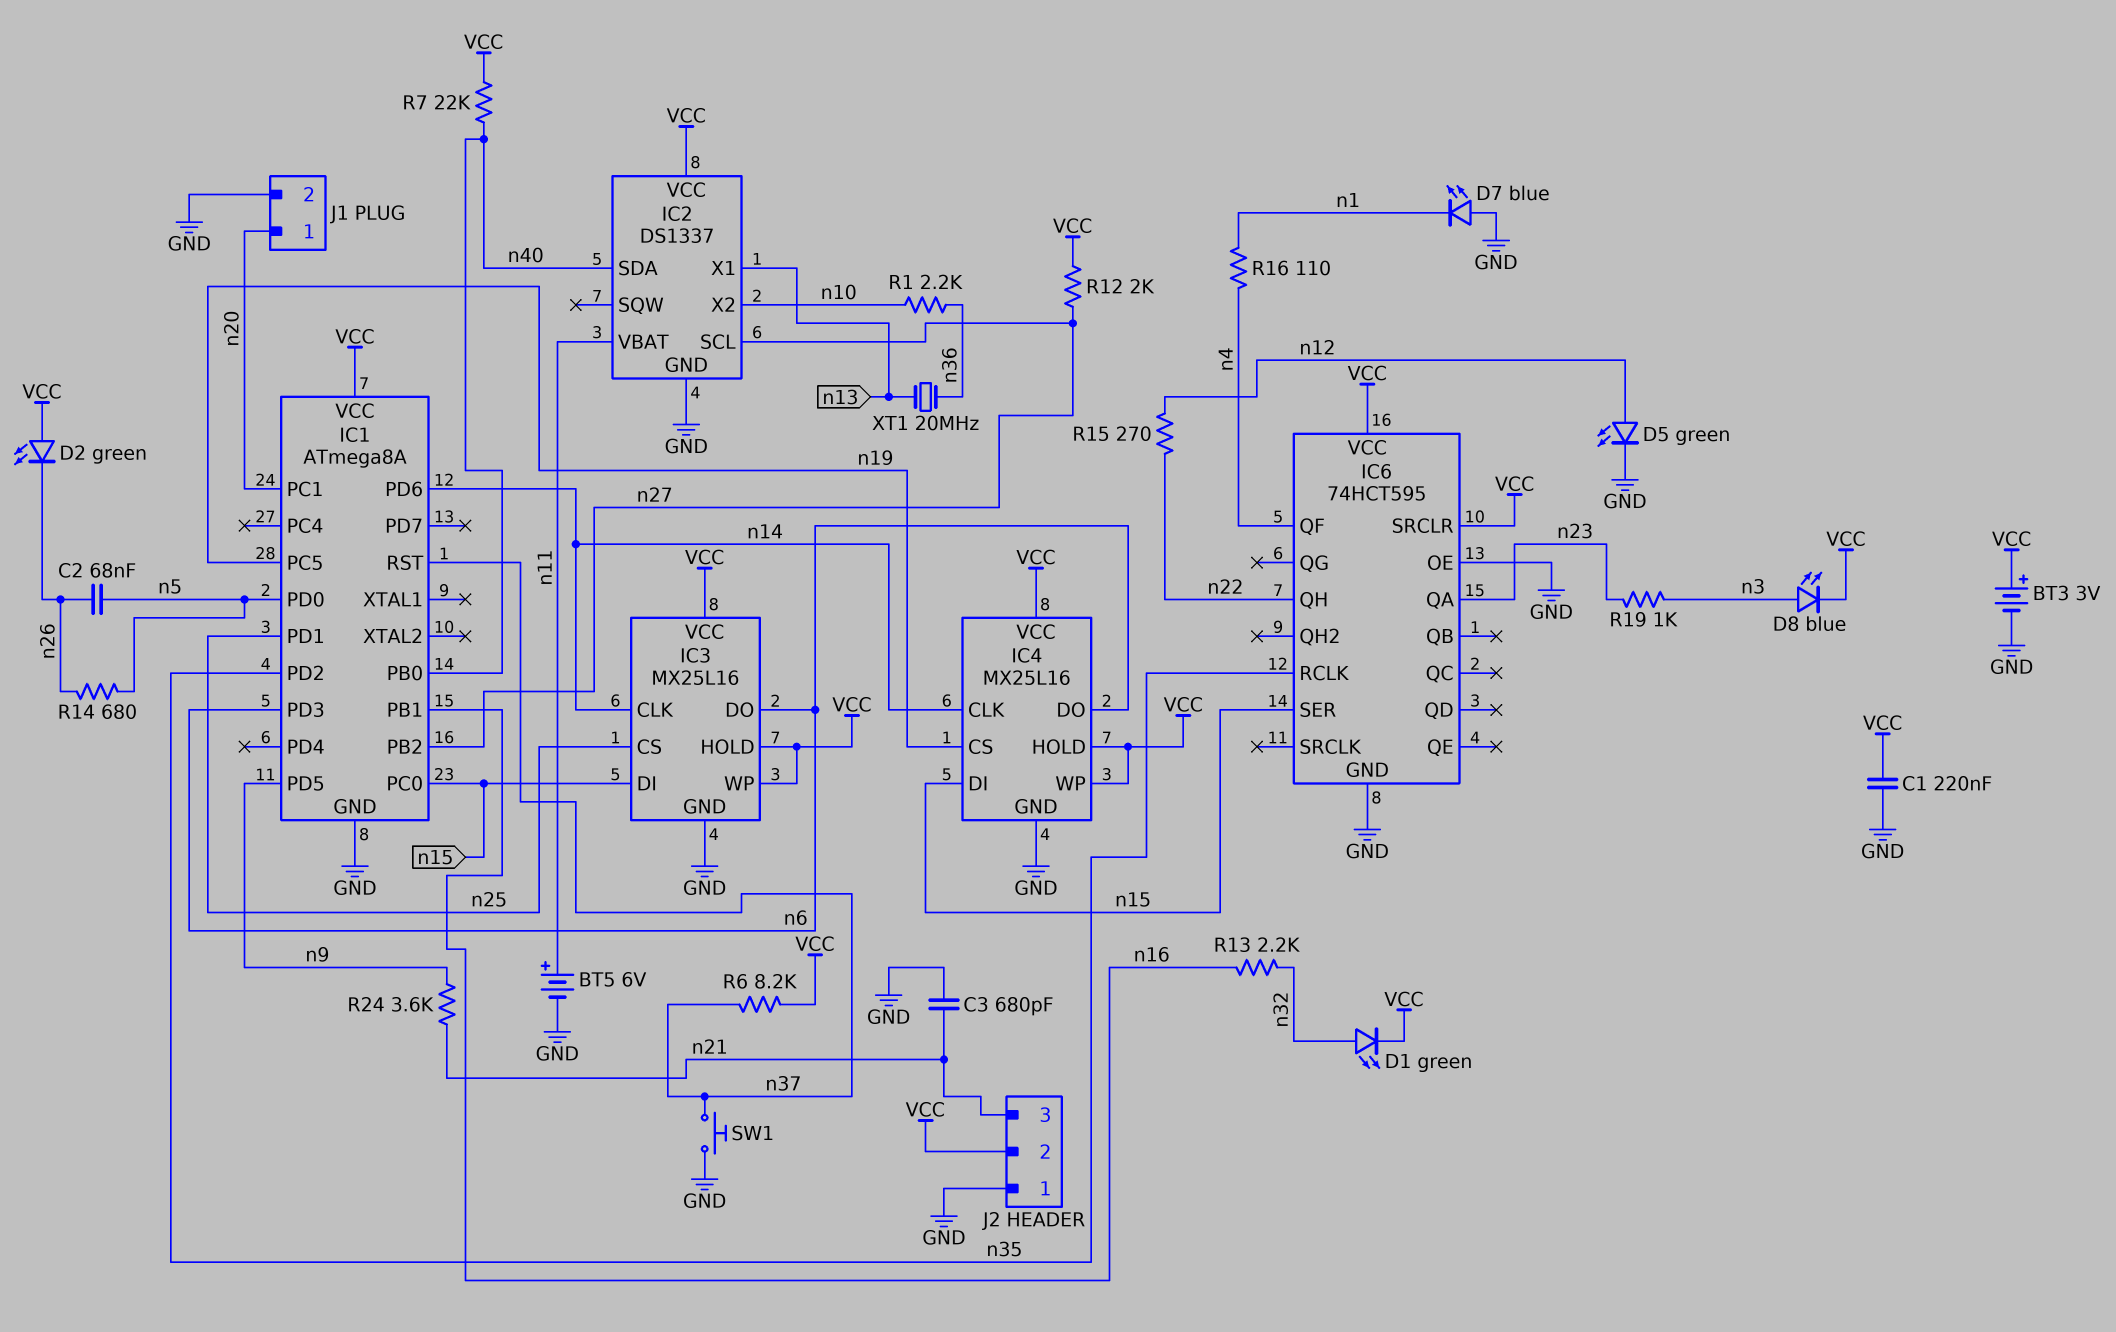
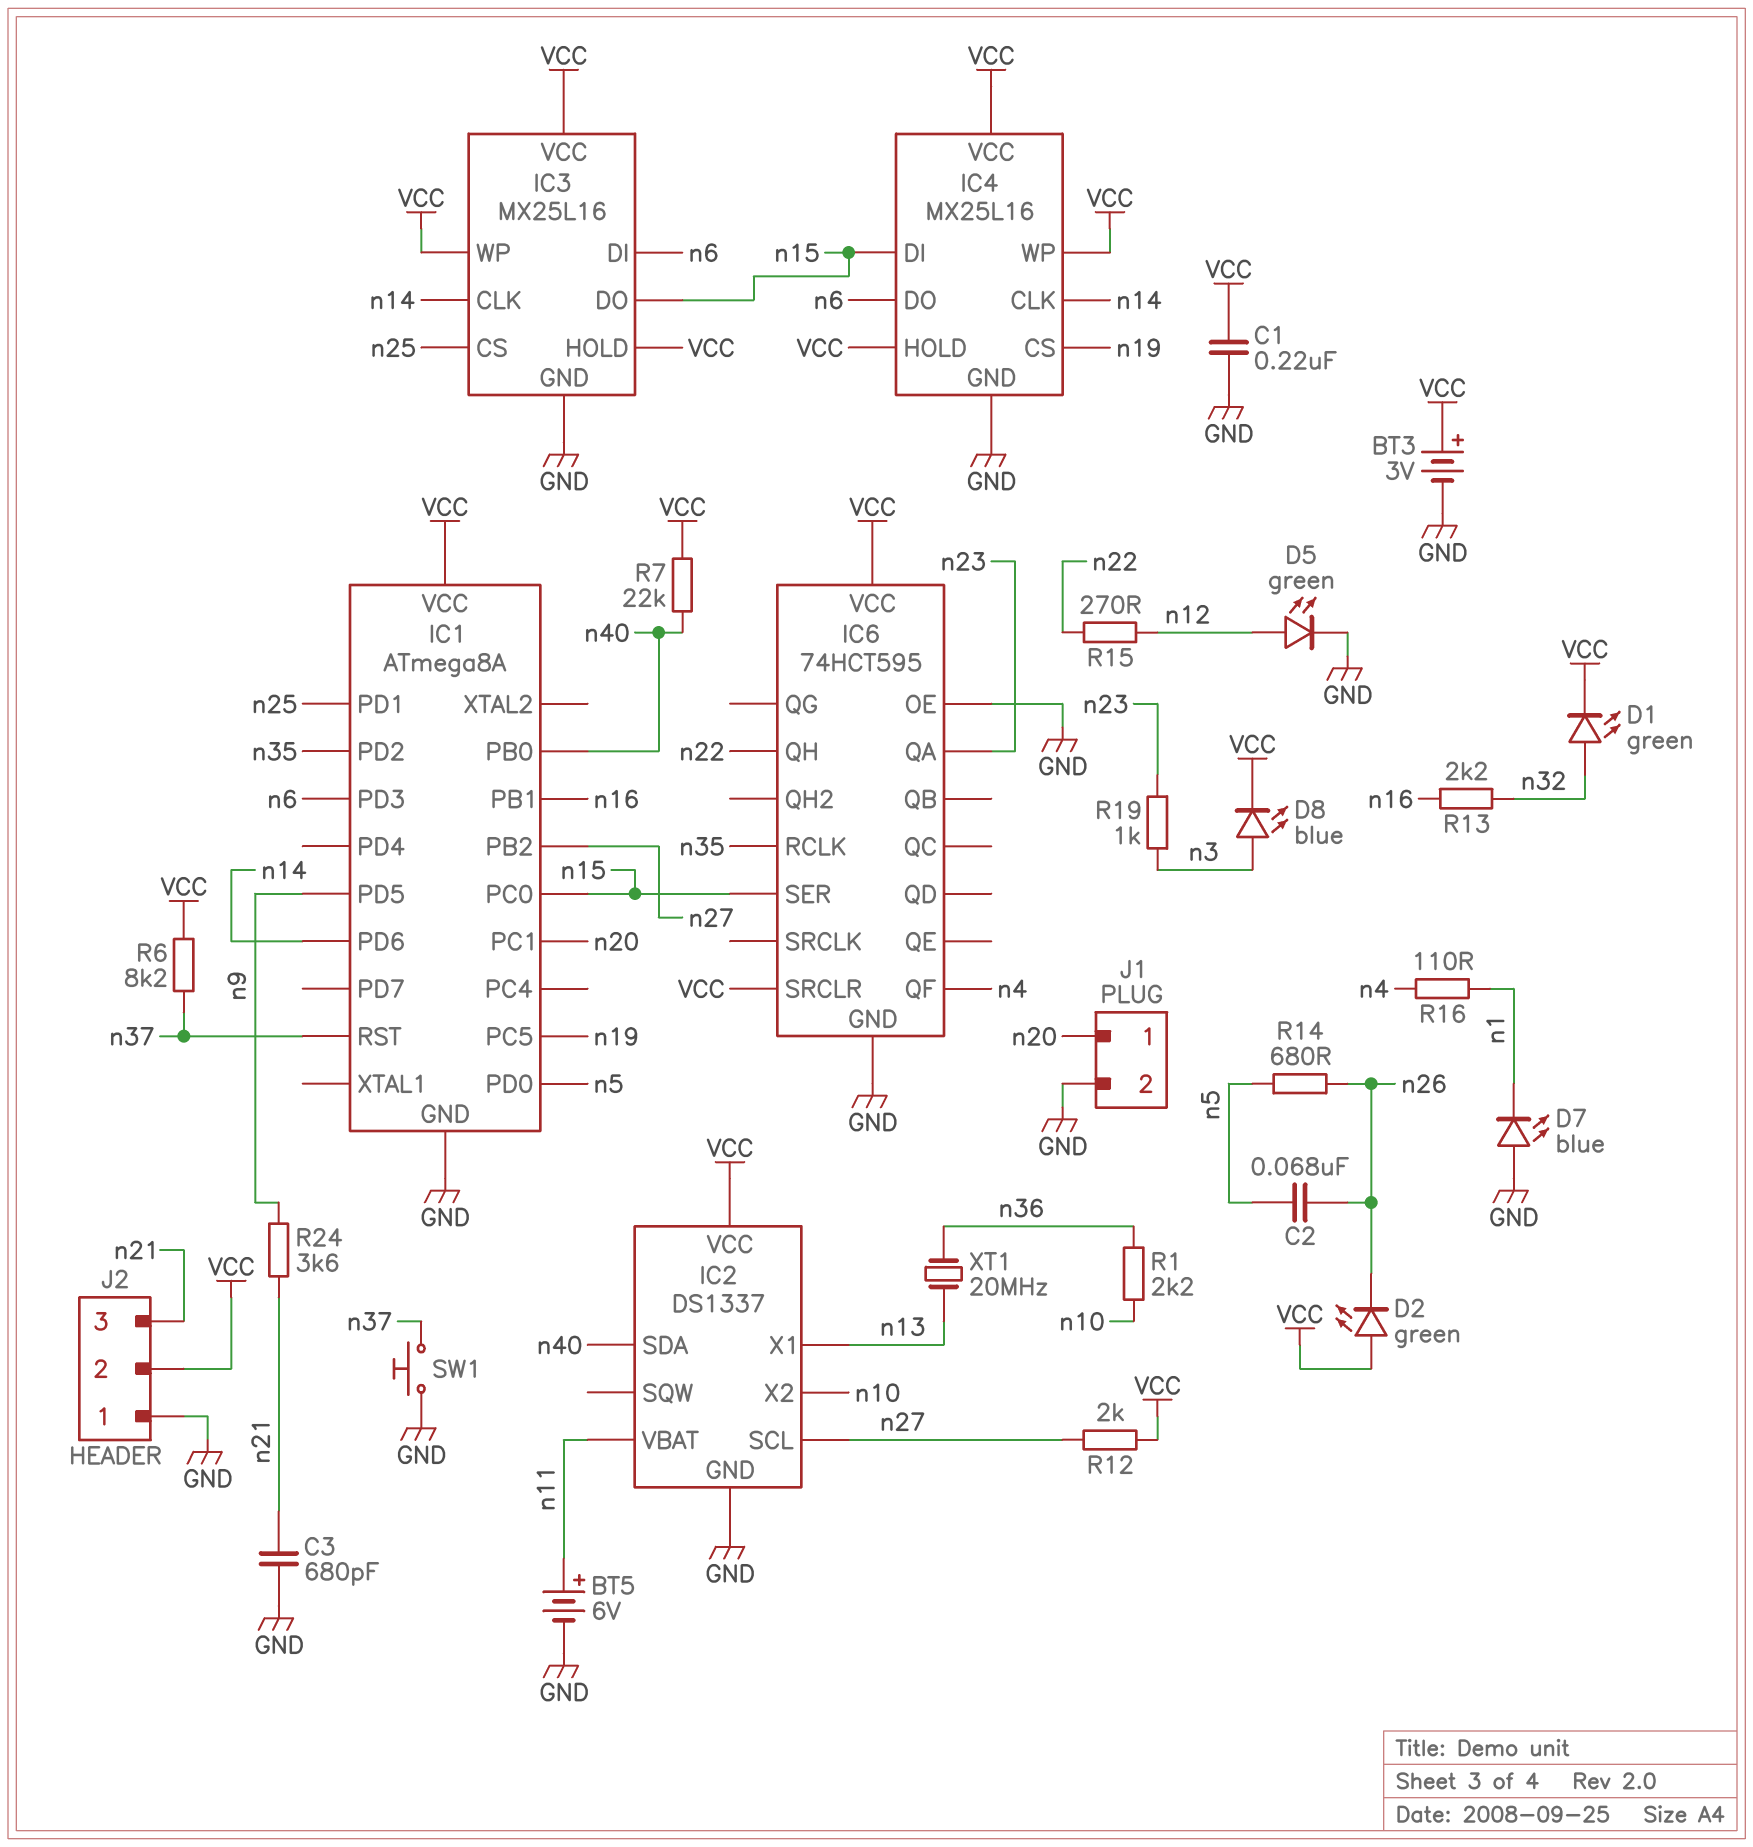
IC3 pin DI: n15 -> n6
IC3 pin DO: n6 -> n15

